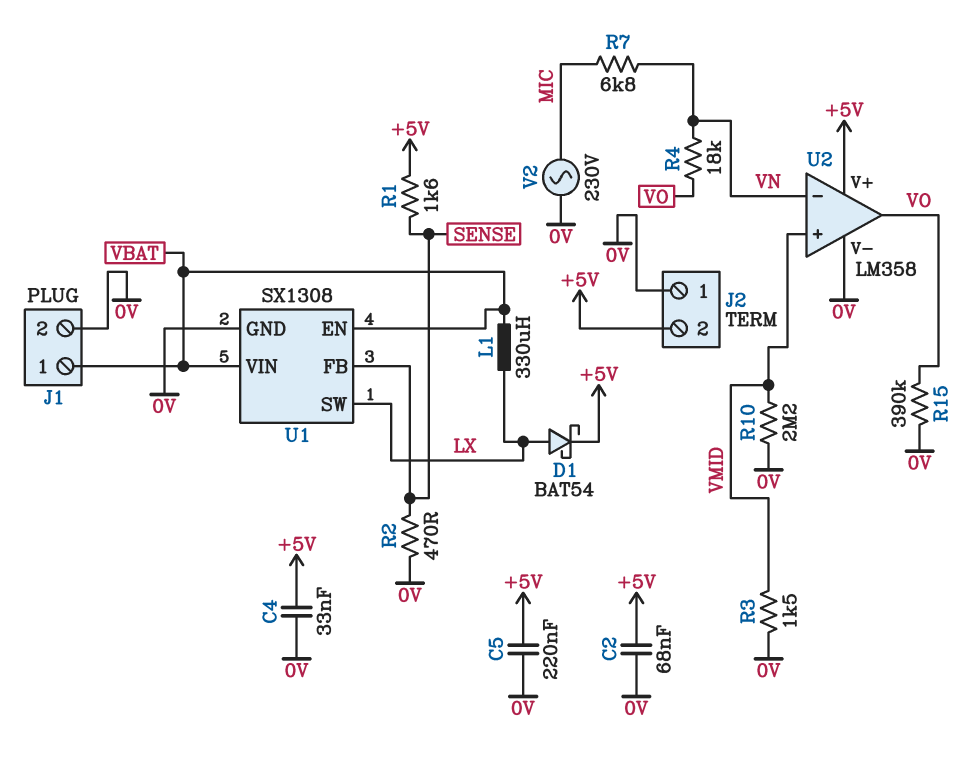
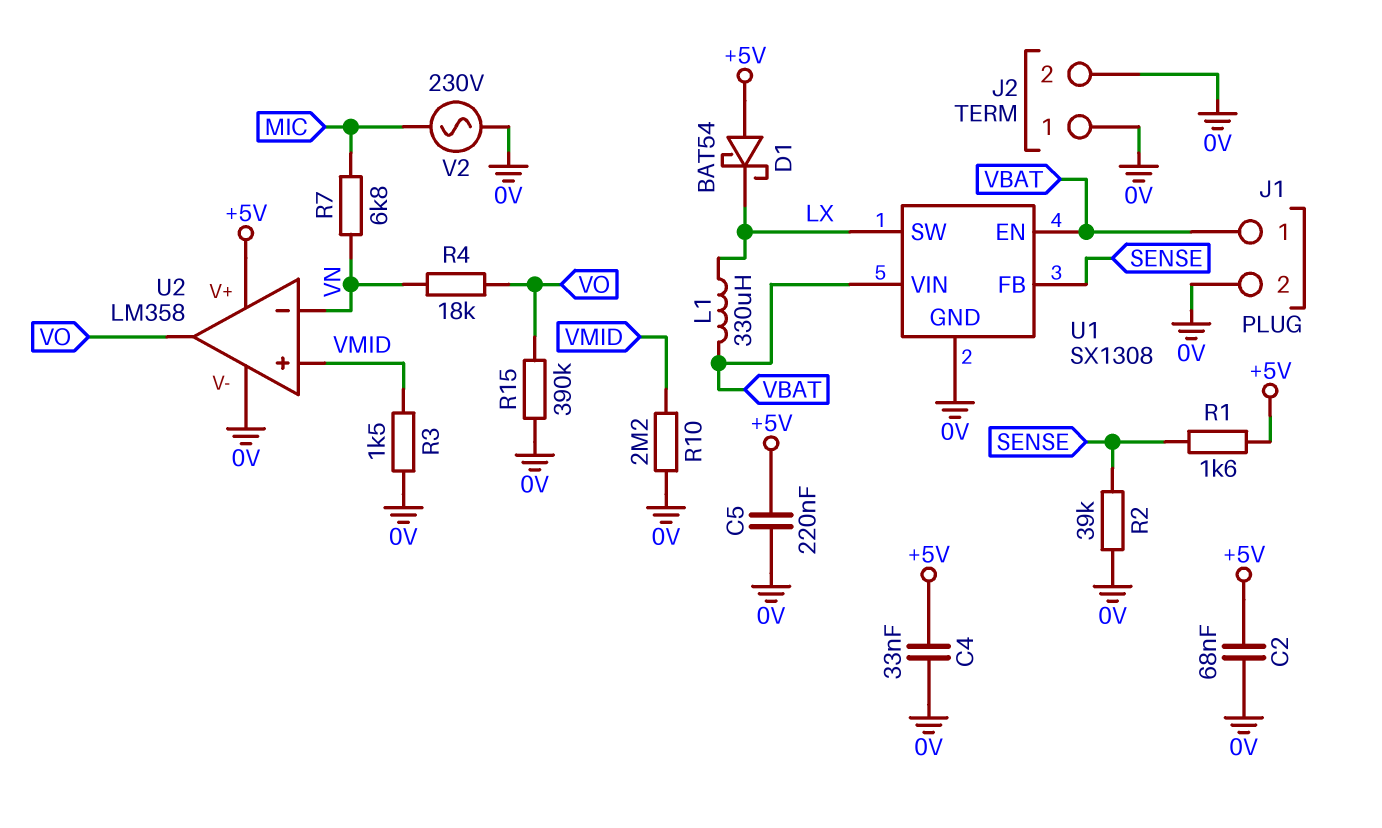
D1: schottky BAT54 (A LX, K +5V) -> schottky BAT54 (A +5V, K LX)
J2 pin 2: +5V -> 0V
R2: 470 (0V, SENSE) -> 39k (0V, SENSE)

